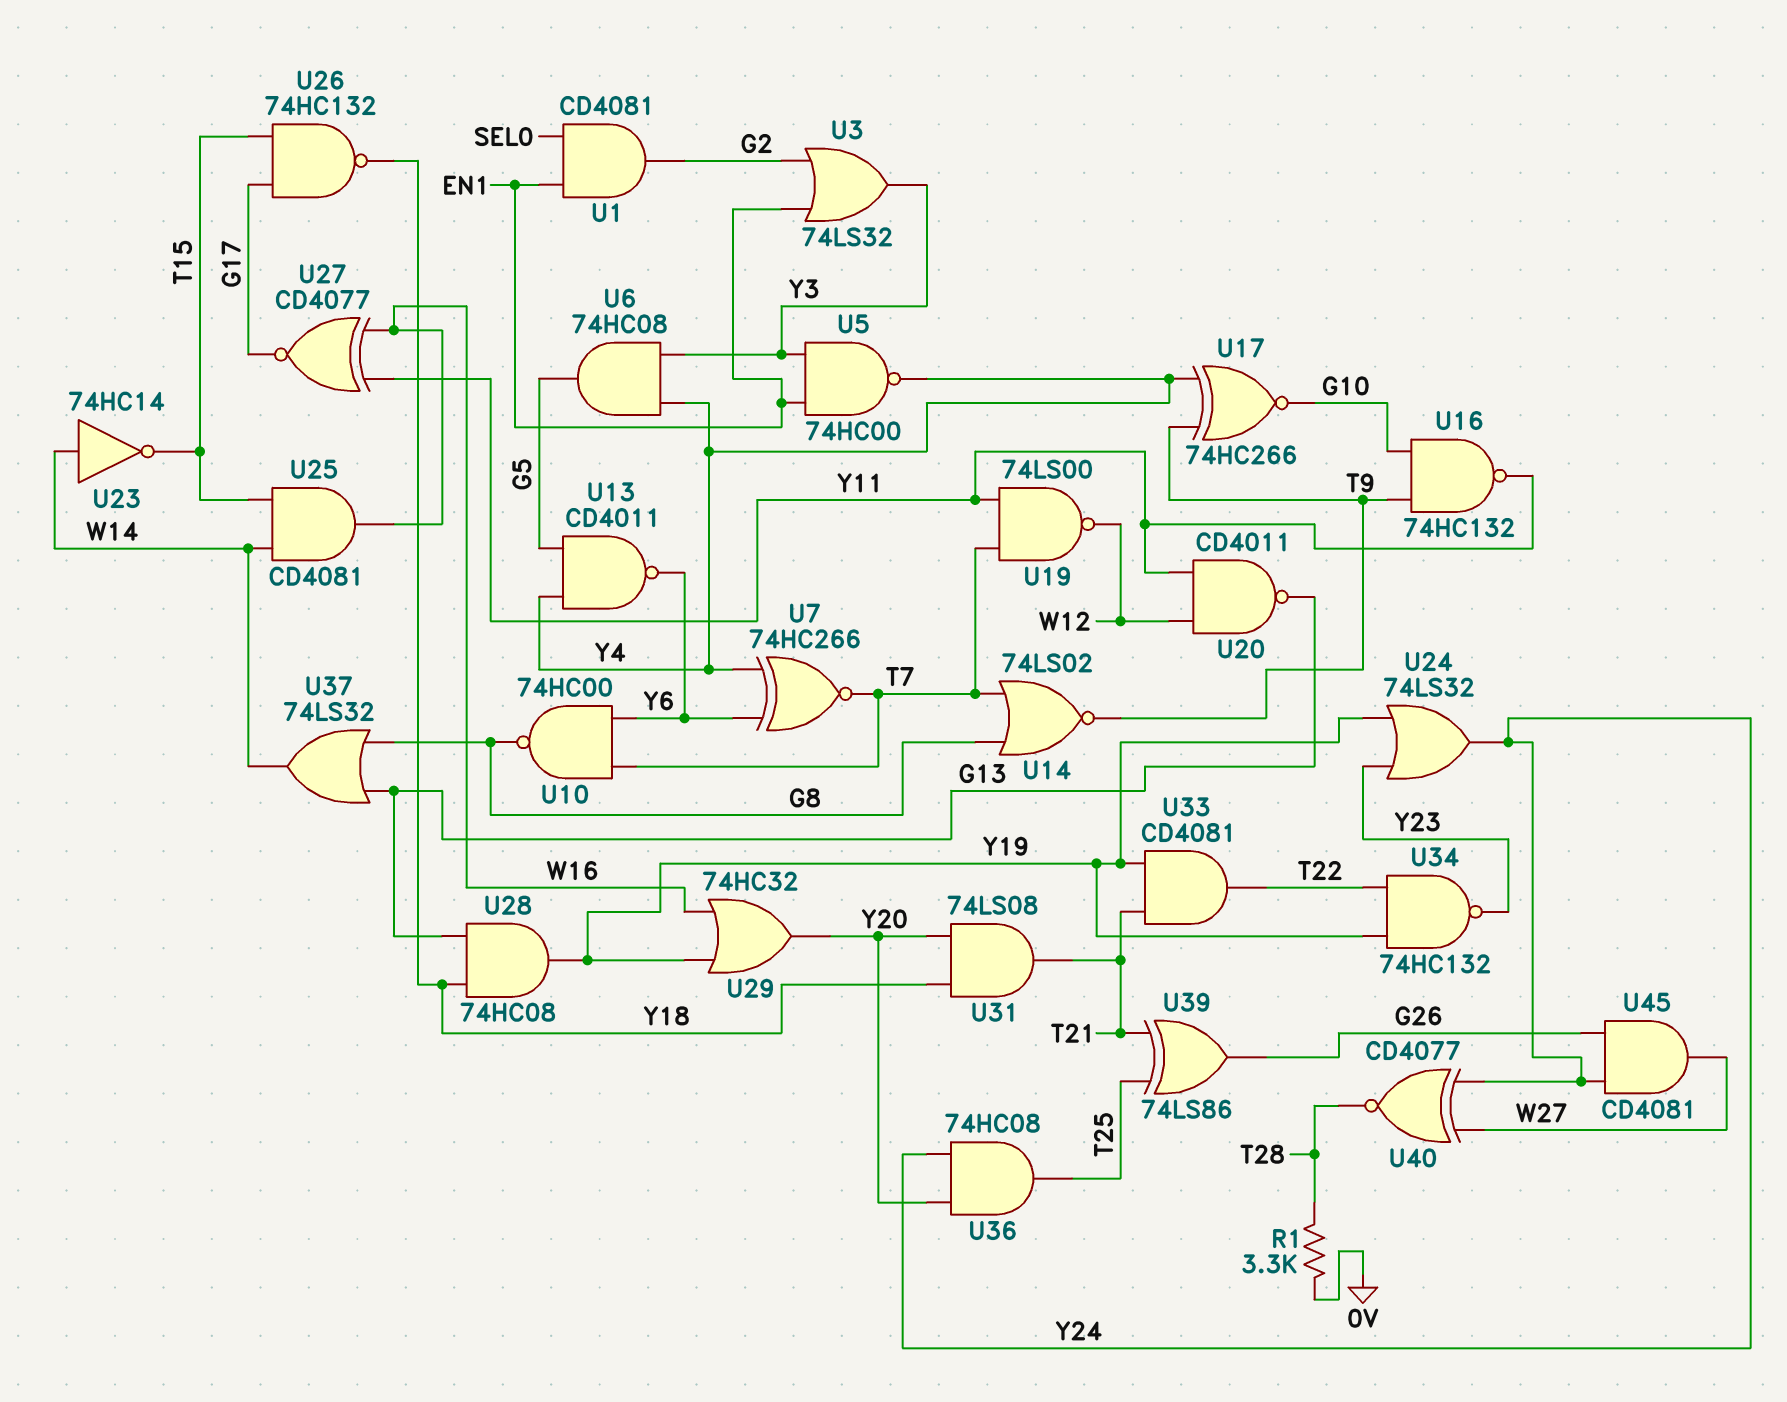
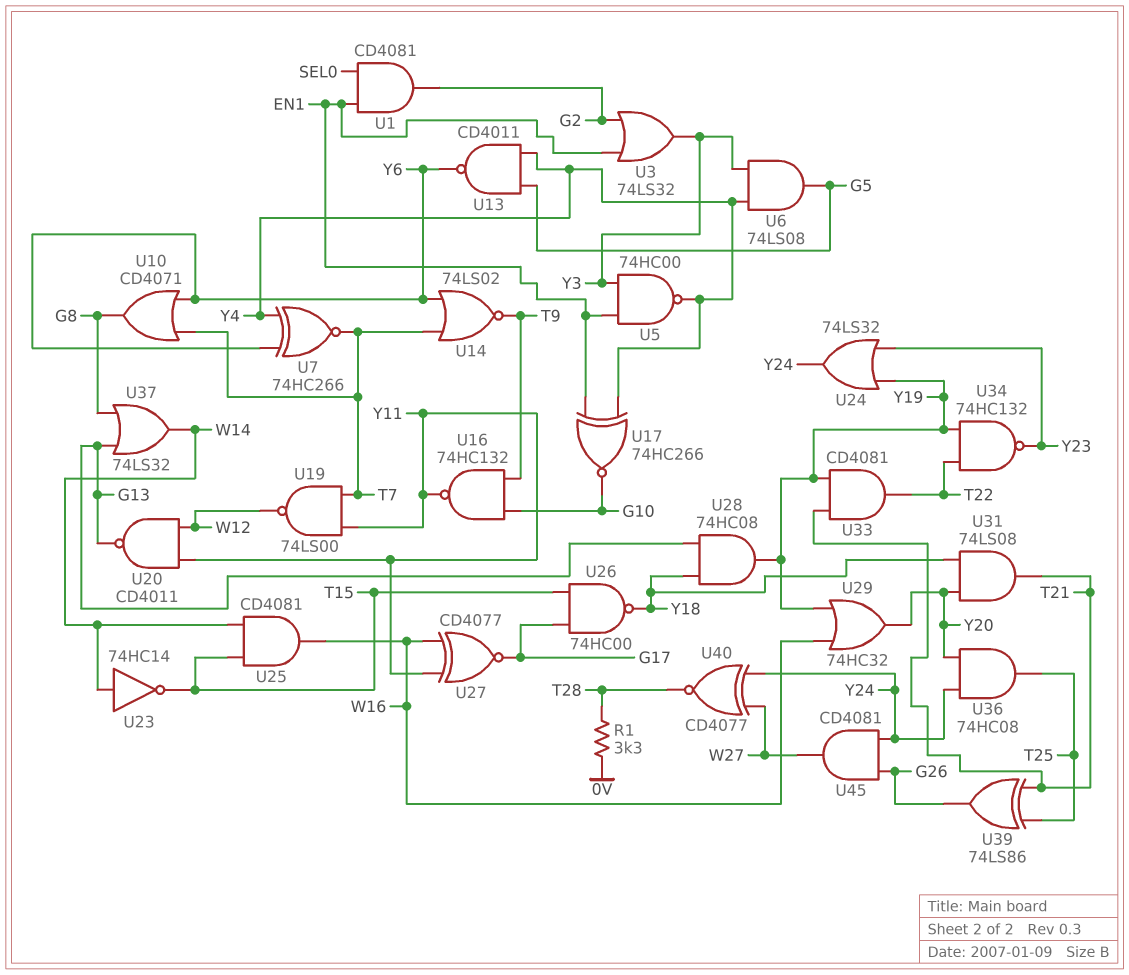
U6: AND 74HC08 (in Y3, in Y4, out G5) -> AND 74LS08 (in Y3, in Y4, out G5)
U10: NAND 74HC00 (in T7, in Y6, out G8) -> OR CD4071 (in T7, in Y6, out G8)
U14: NOR 74LS02 (in G8, in T7, out T9) -> NOR 74LS02 (in T7, in Y6, out T9)
U17: XNOR 74HC266 (in T9, in Y4, out G10) -> XNOR 74HC266 (in EN1, in Y4, out G10)
U26: NAND 74HC132 (in G17, in T15, out Y18) -> NAND 74HC00 (in G17, in T15, out Y18)

